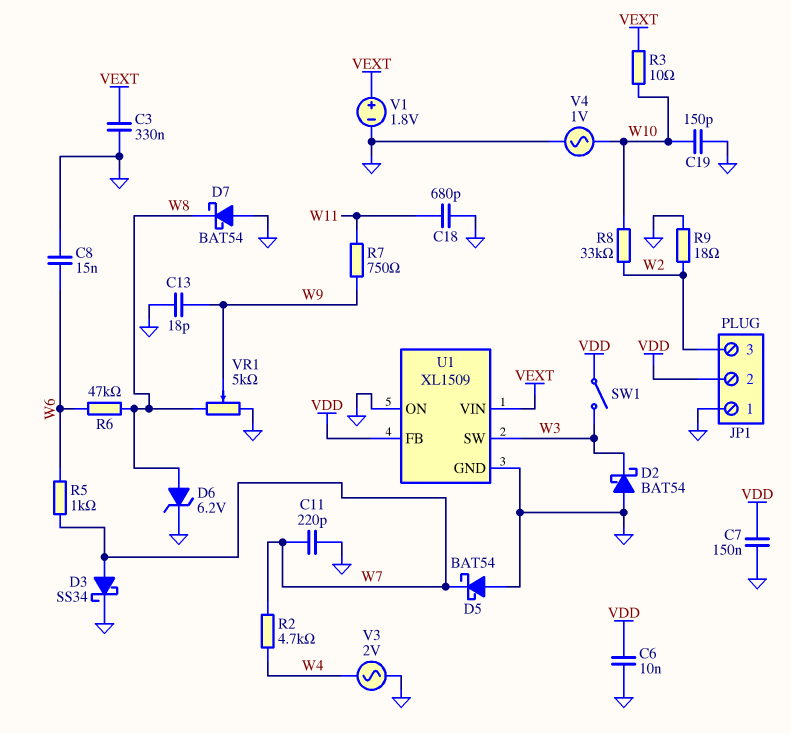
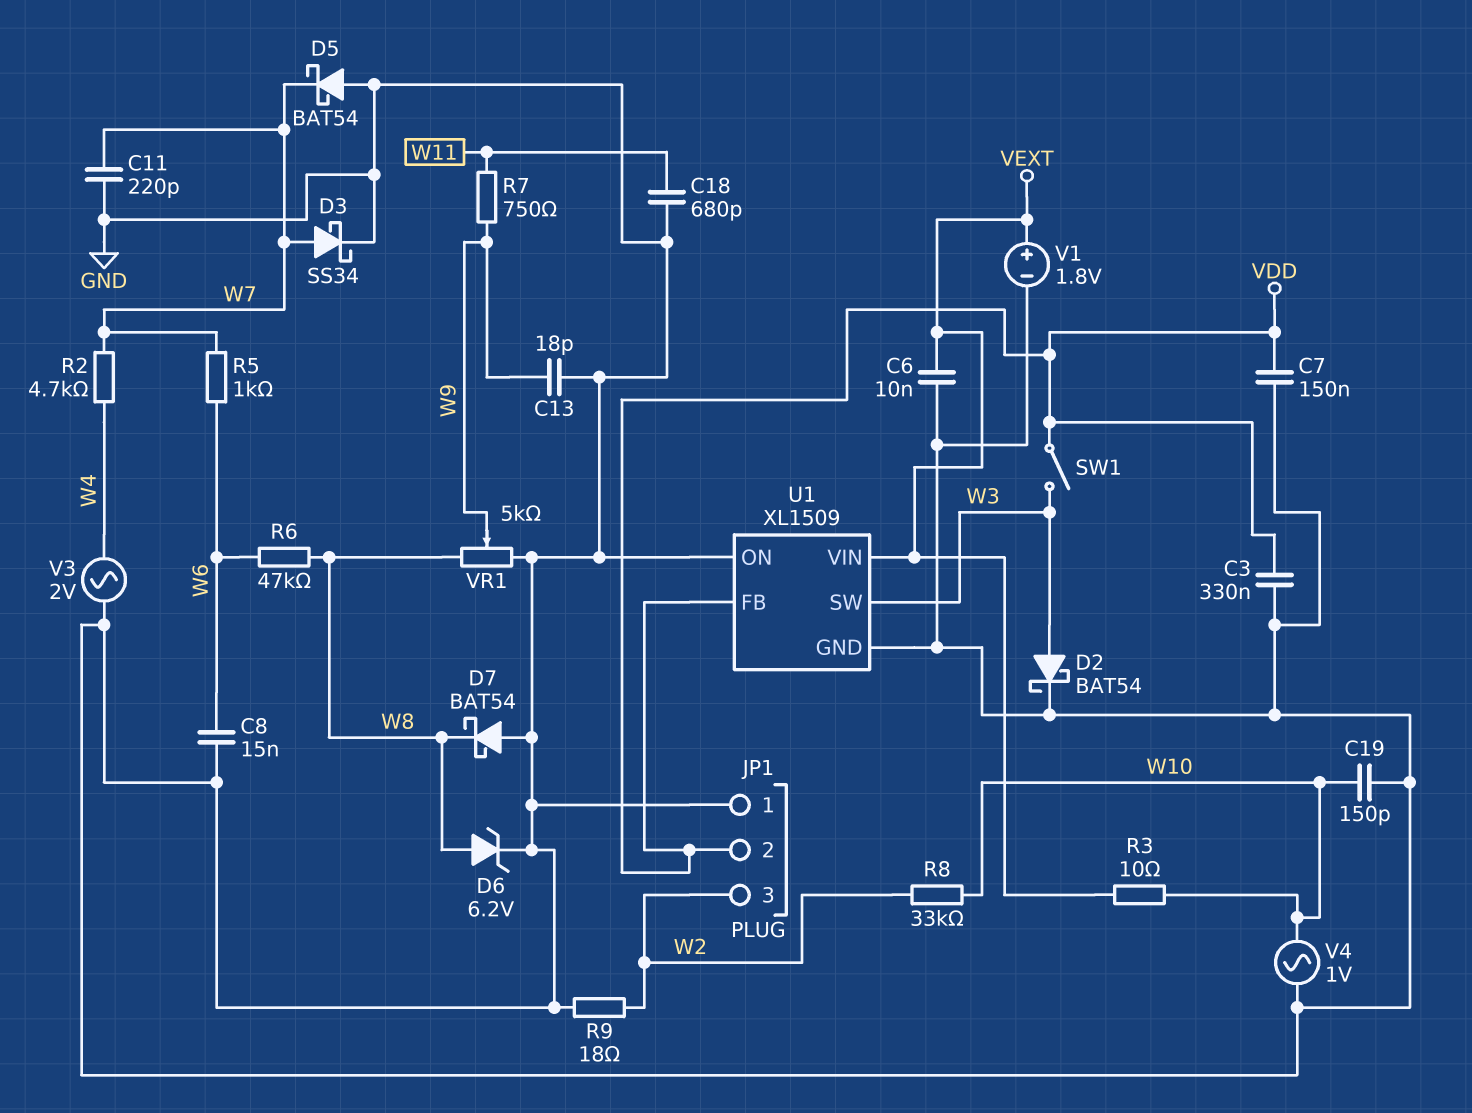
C3: 330nF (GND, VEXT) -> 330nF (GND, VDD)
C6: 10nF (GND, VDD) -> 10nF (GND, VEXT)
D2: schottky BAT54 (A GND, K W3) -> schottky BAT54 (A W3, K GND)

